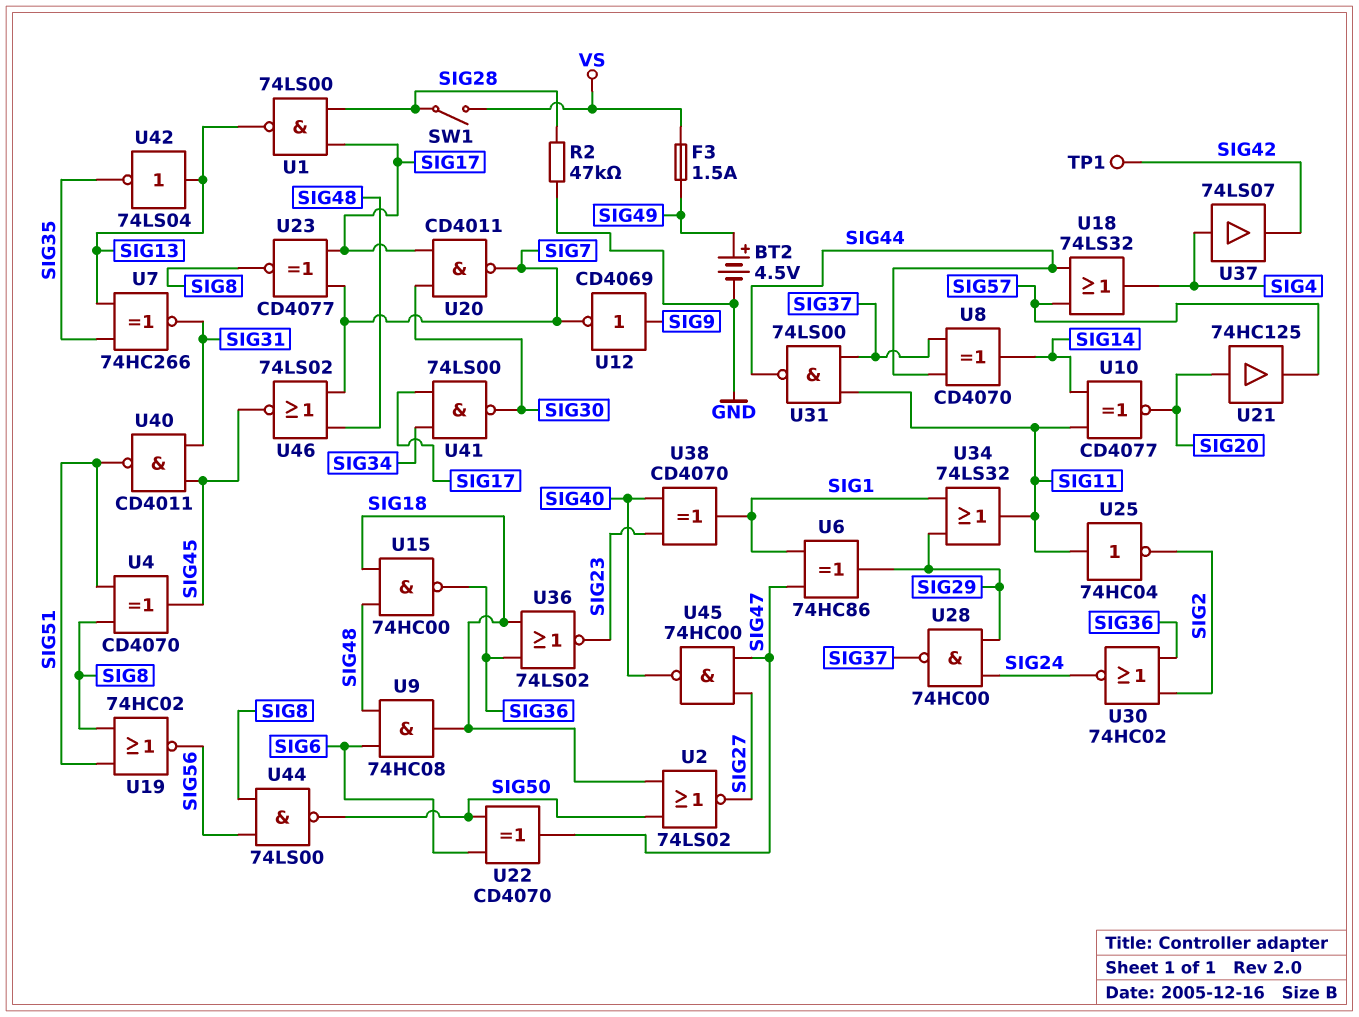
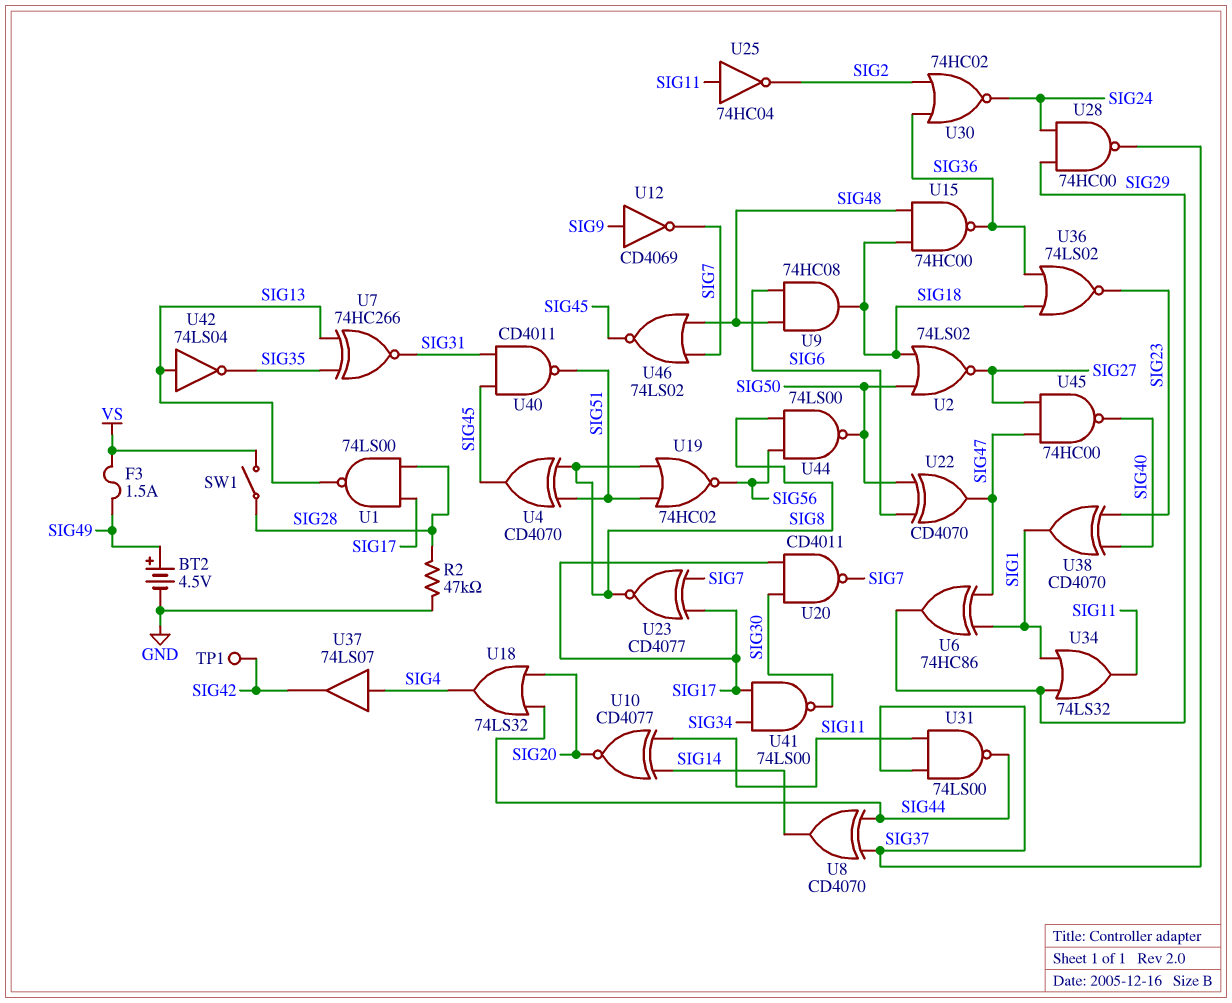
U18: OR 74LS32 (in SIG44, in SIG57, out SIG4) -> OR 74LS32 (in SIG20, in SIG44, out SIG4)
U21: buffer 74HC125 (in SIG20, out SIG57) -> none

